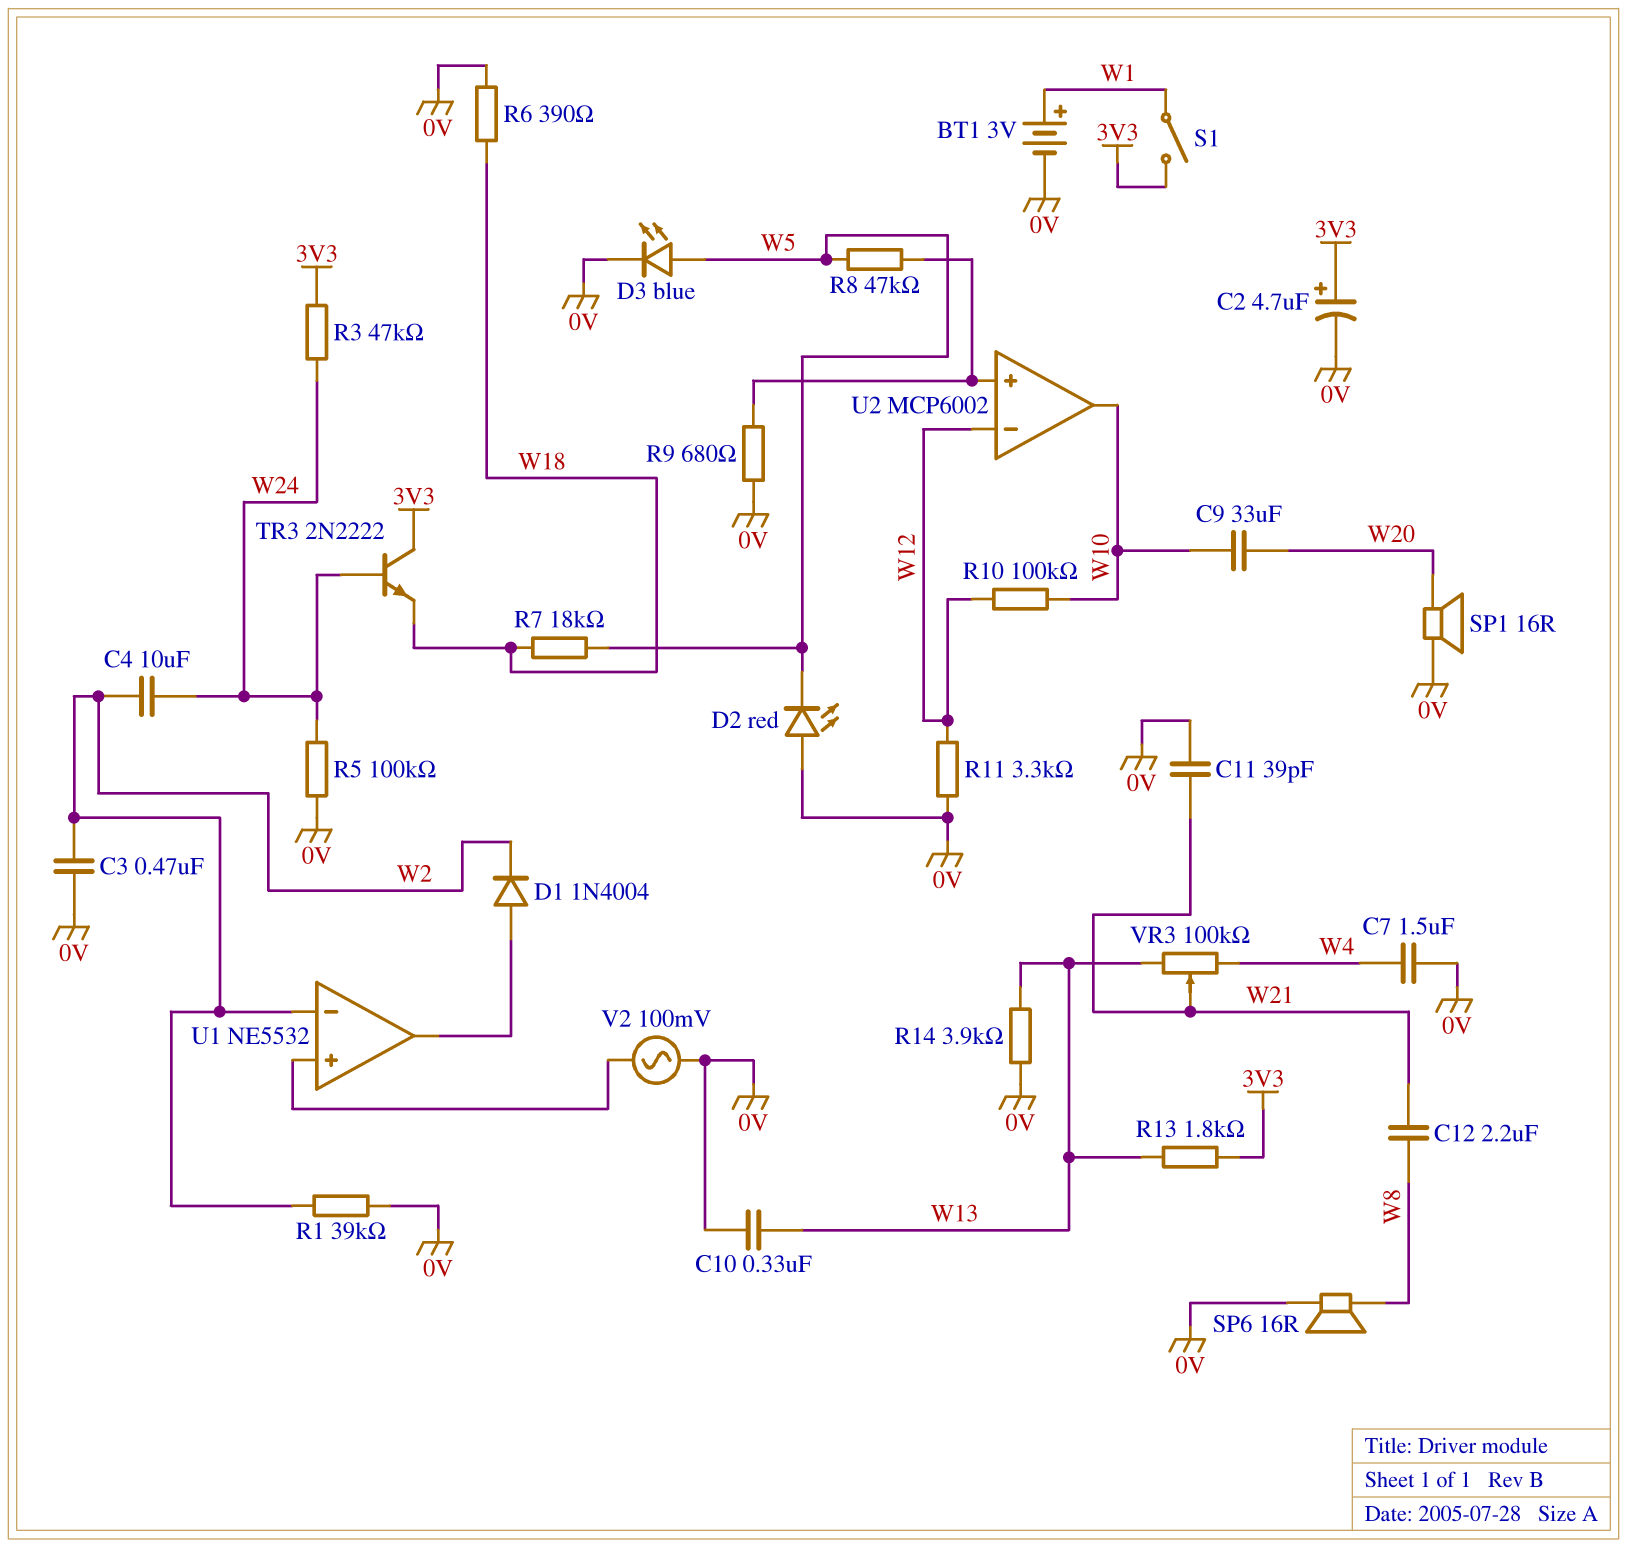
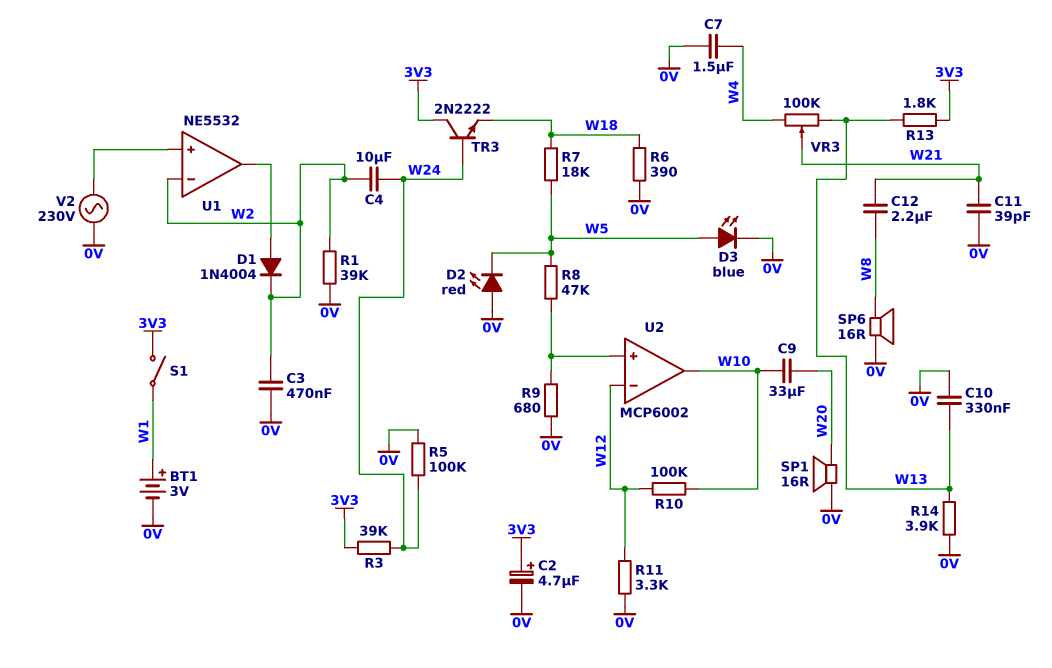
R3: 47k (3V3, W24) -> 39k (3V3, W24)
V2: AC 100mV (0V, U1/in+) -> AC 230V (0V, U1/in+)

